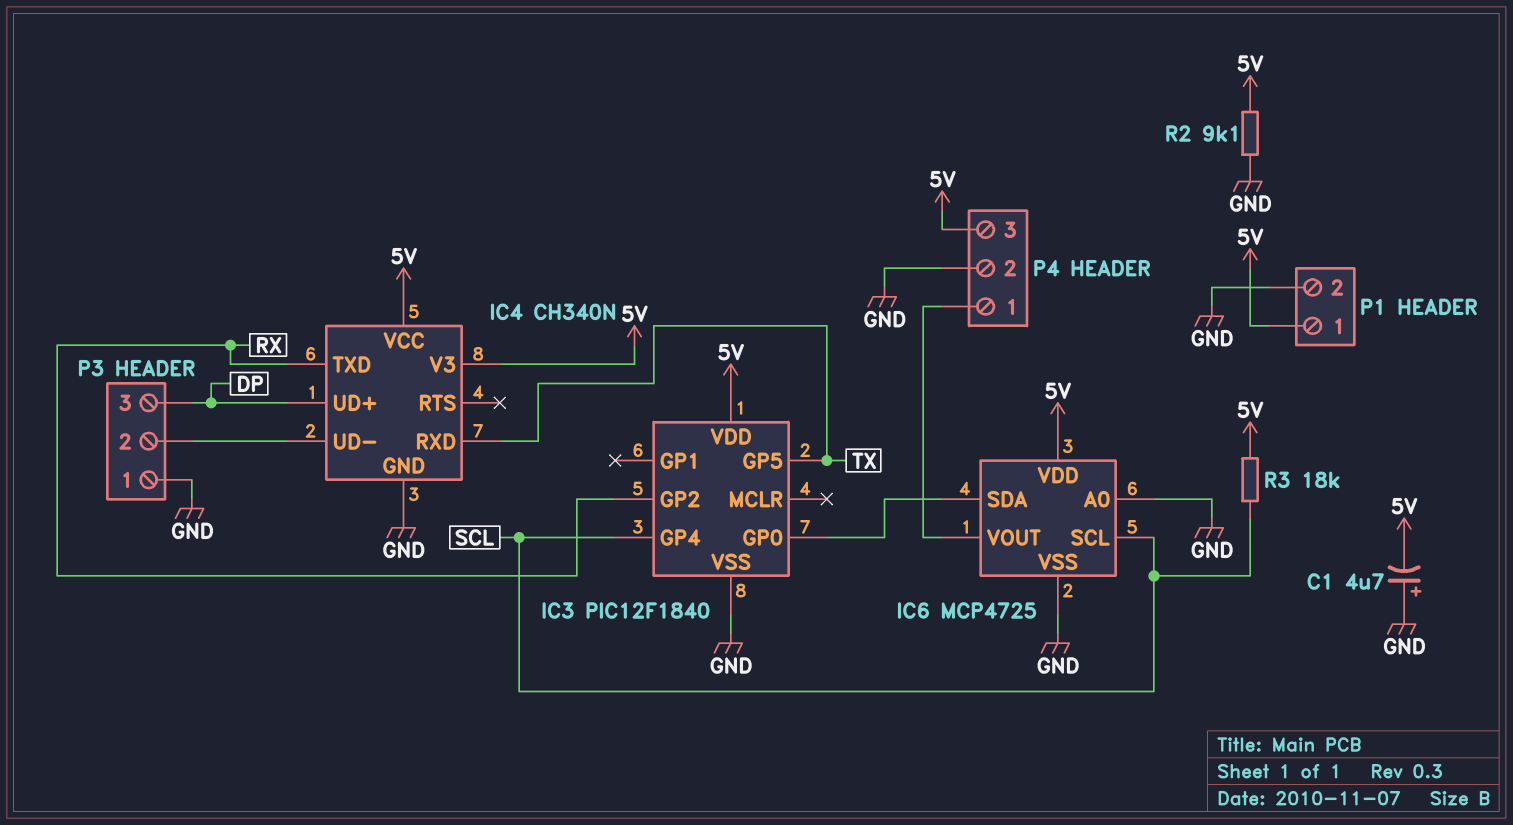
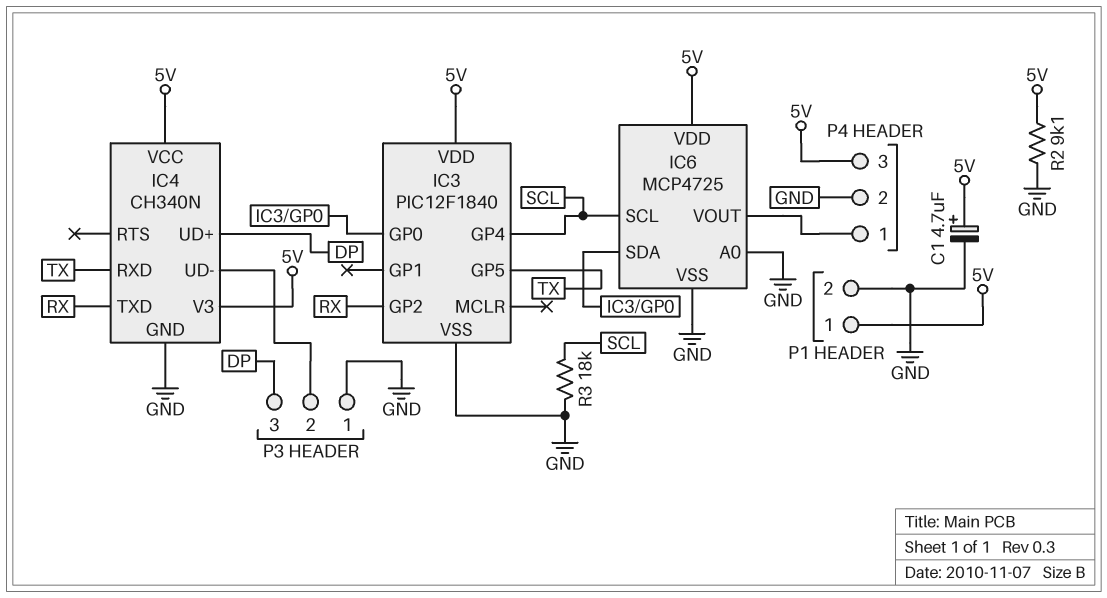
C1: 4.7uF (plus GND, minus 5V) -> 4.7uF (plus 5V, minus GND)
R3: 18k (5V, SCL) -> 18k (GND, SCL)

